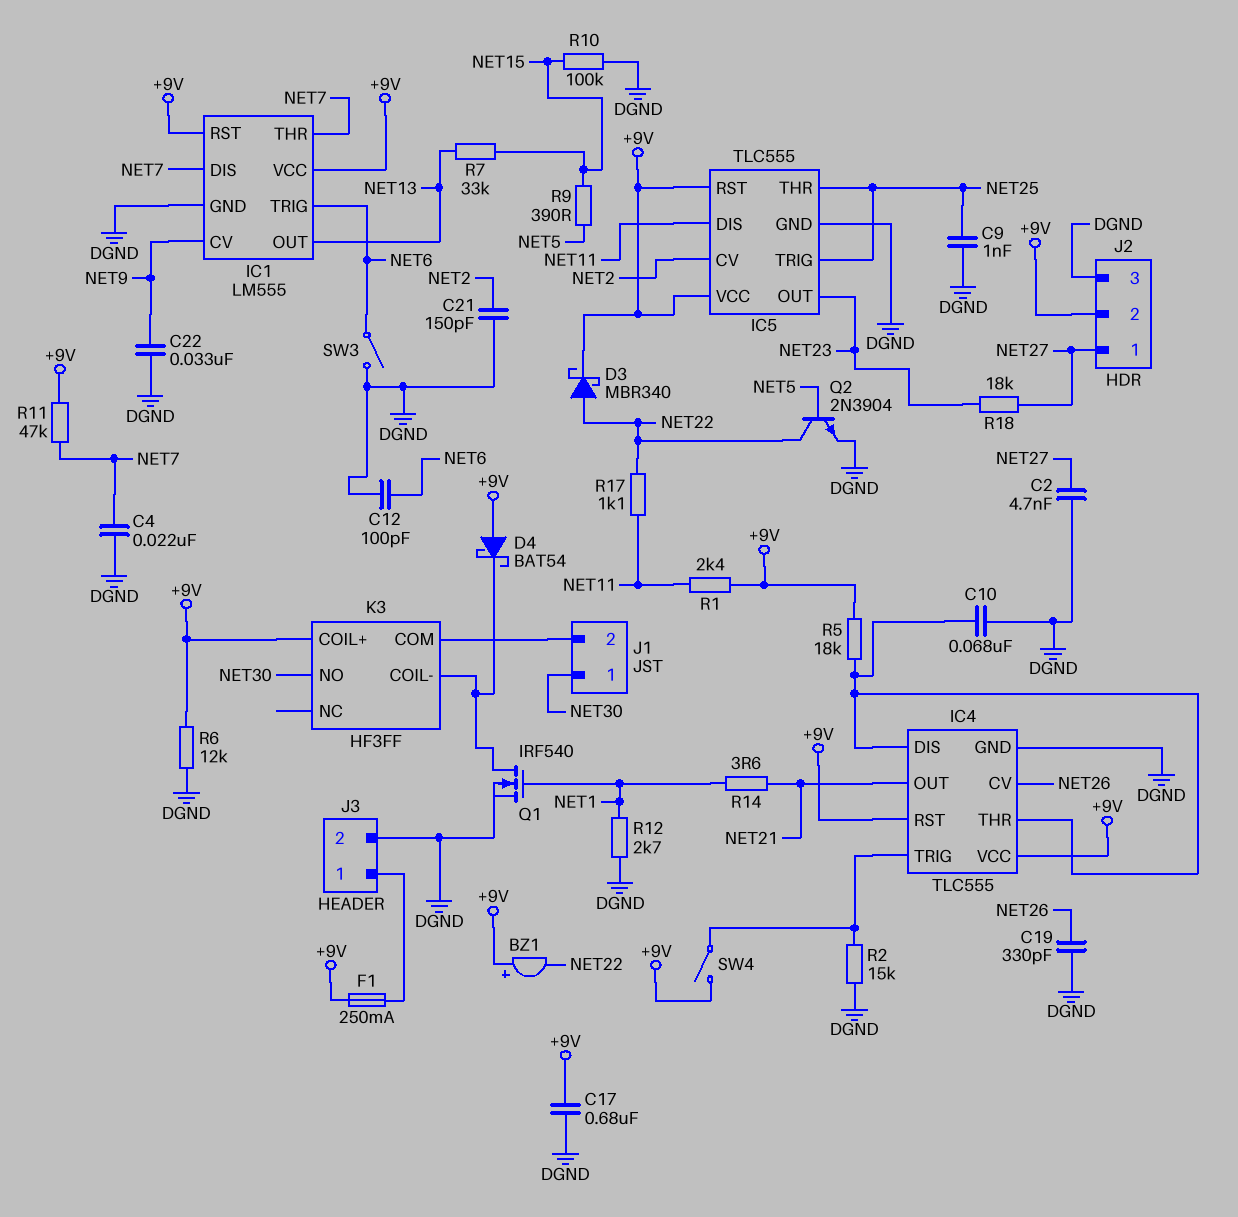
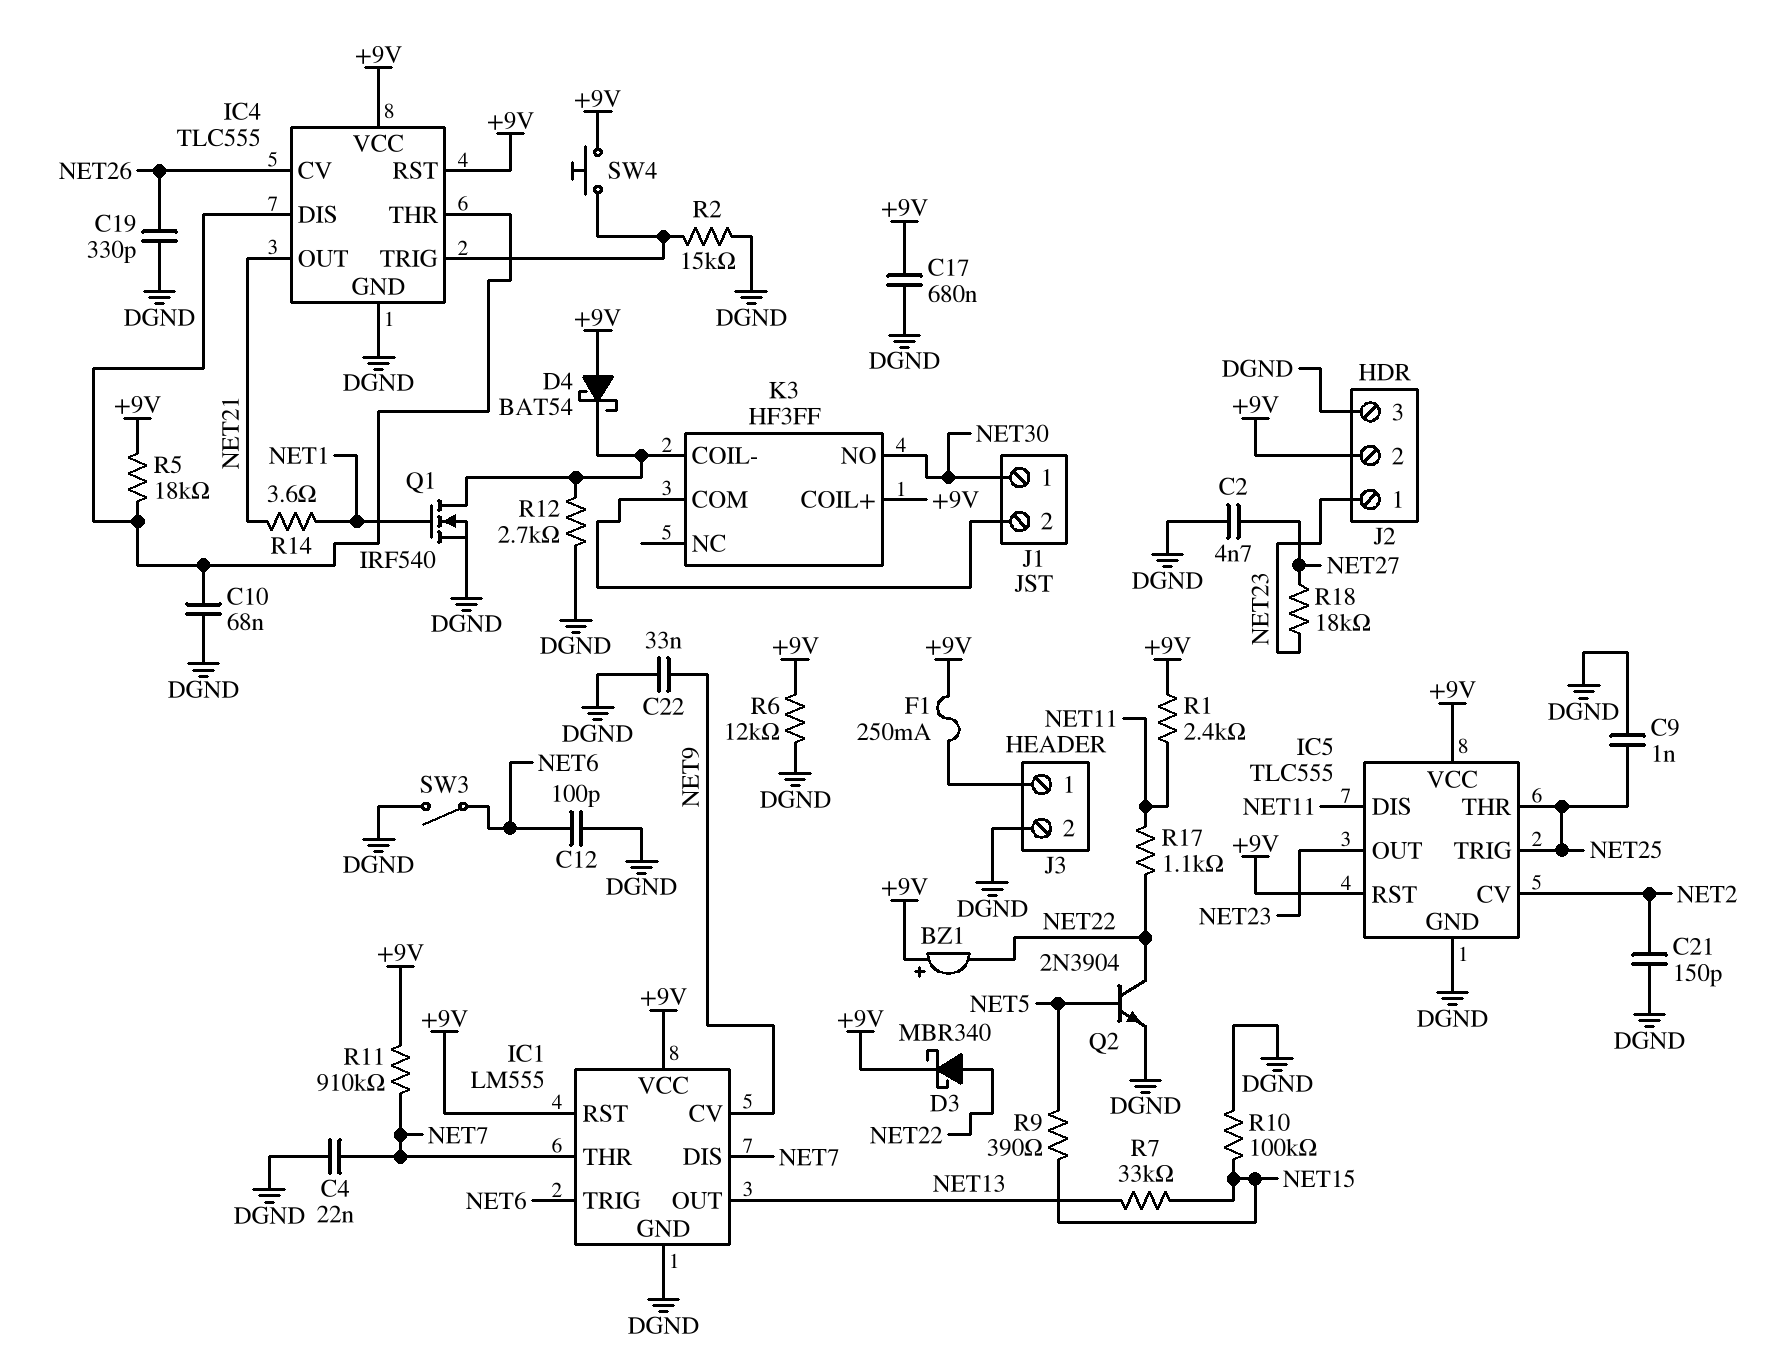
J2 pin 1: NET27 -> NET23
R11: 47k (+9V, NET7) -> 910k (+9V, NET7)
R12: 2.7k (DGND, NET1) -> 2.7k (DGND, K3/COIL-)
SW4: switch (+9V, IC4/TRIG) -> button (+9V, IC4/TRIG)

